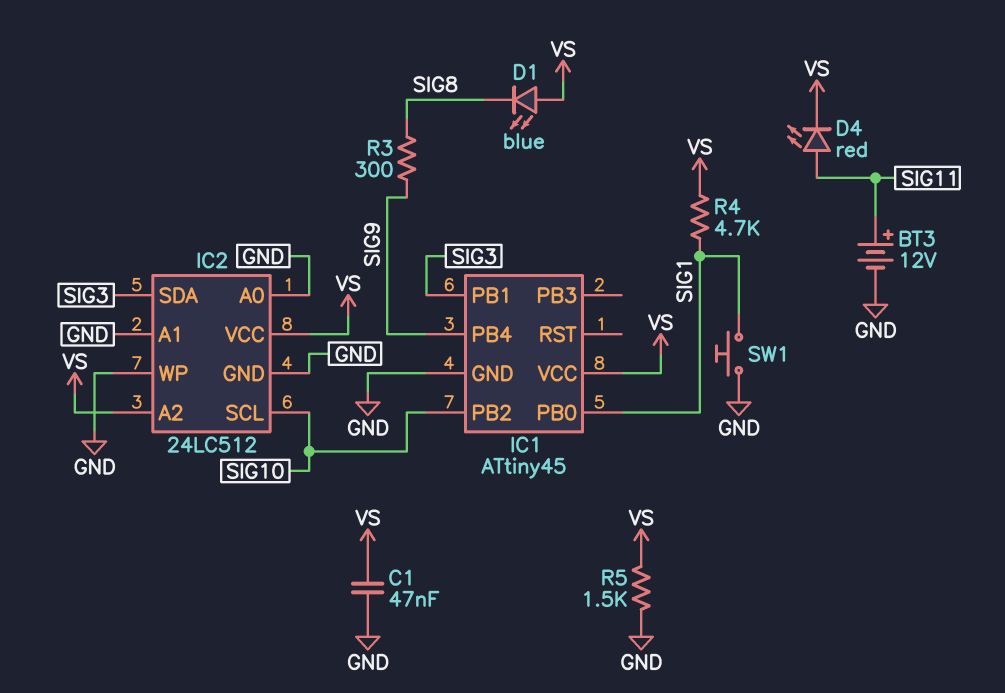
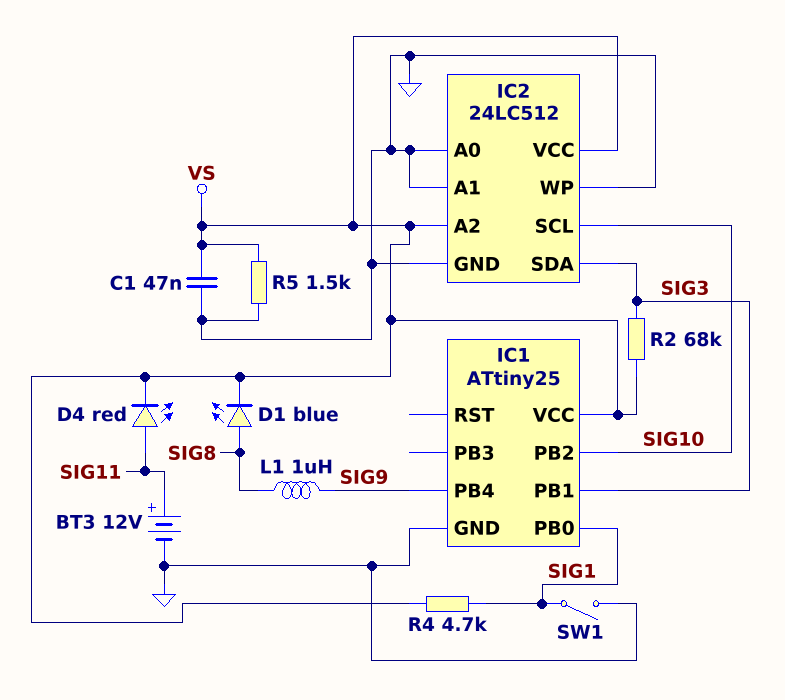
D1: LED blue (A VS, K SIG8) -> LED blue (A SIG8, K VS)
IC1: ATtiny45 -> ATtiny25
L1: none -> 1uH (SIG8, SIG9)
R2: none -> 68k (SIG3, VS)
R3: 300 (SIG8, SIG9) -> none
SW1: button (GND, SIG1) -> switch (GND, SIG1)

